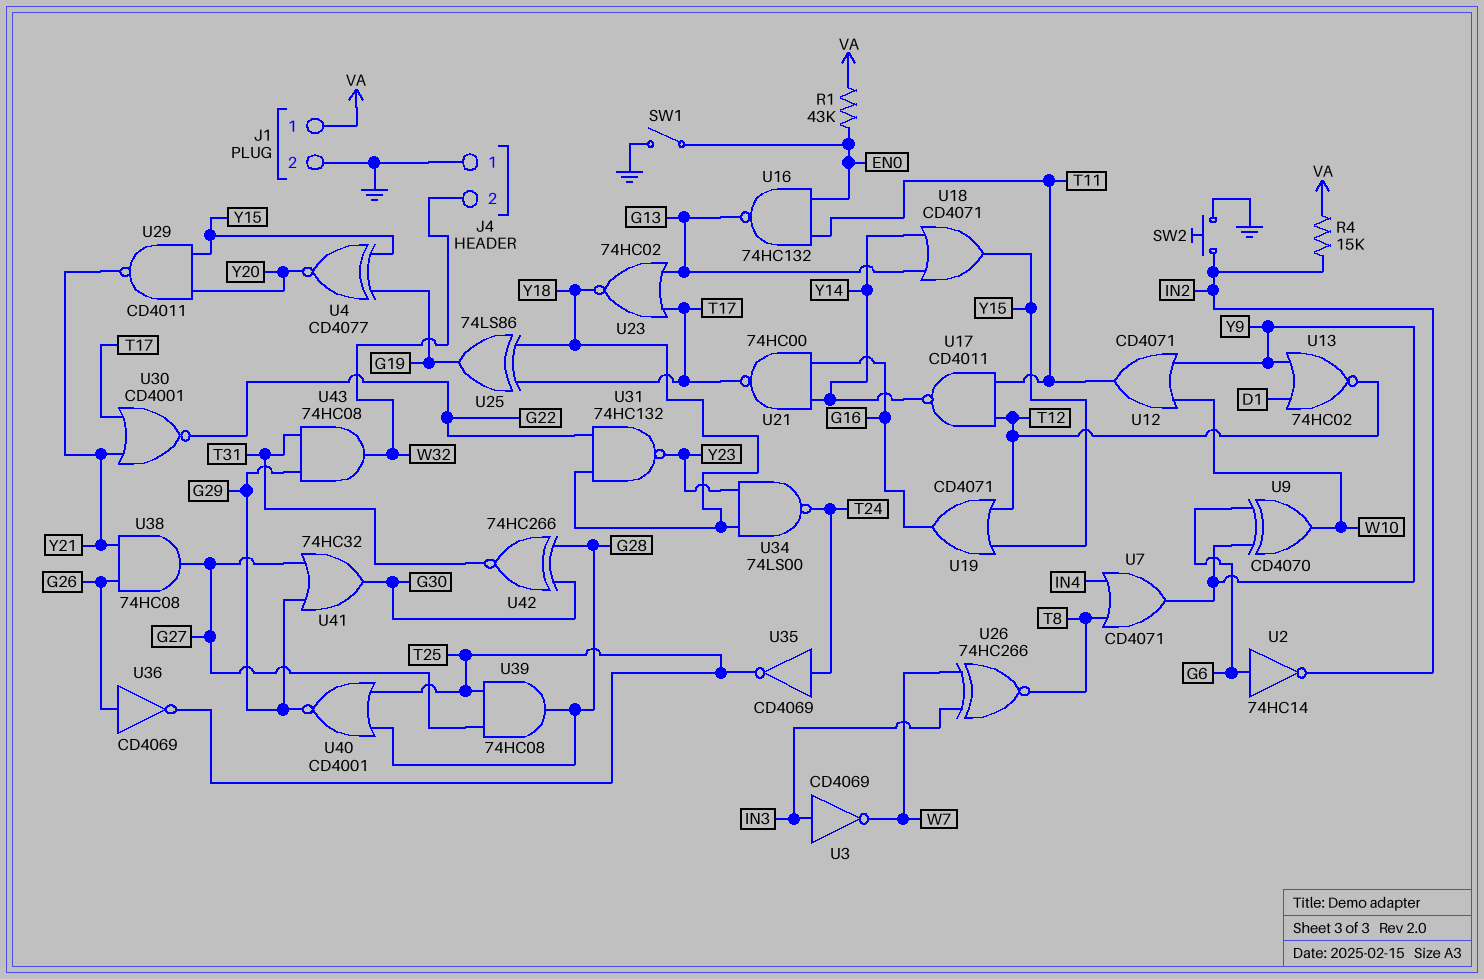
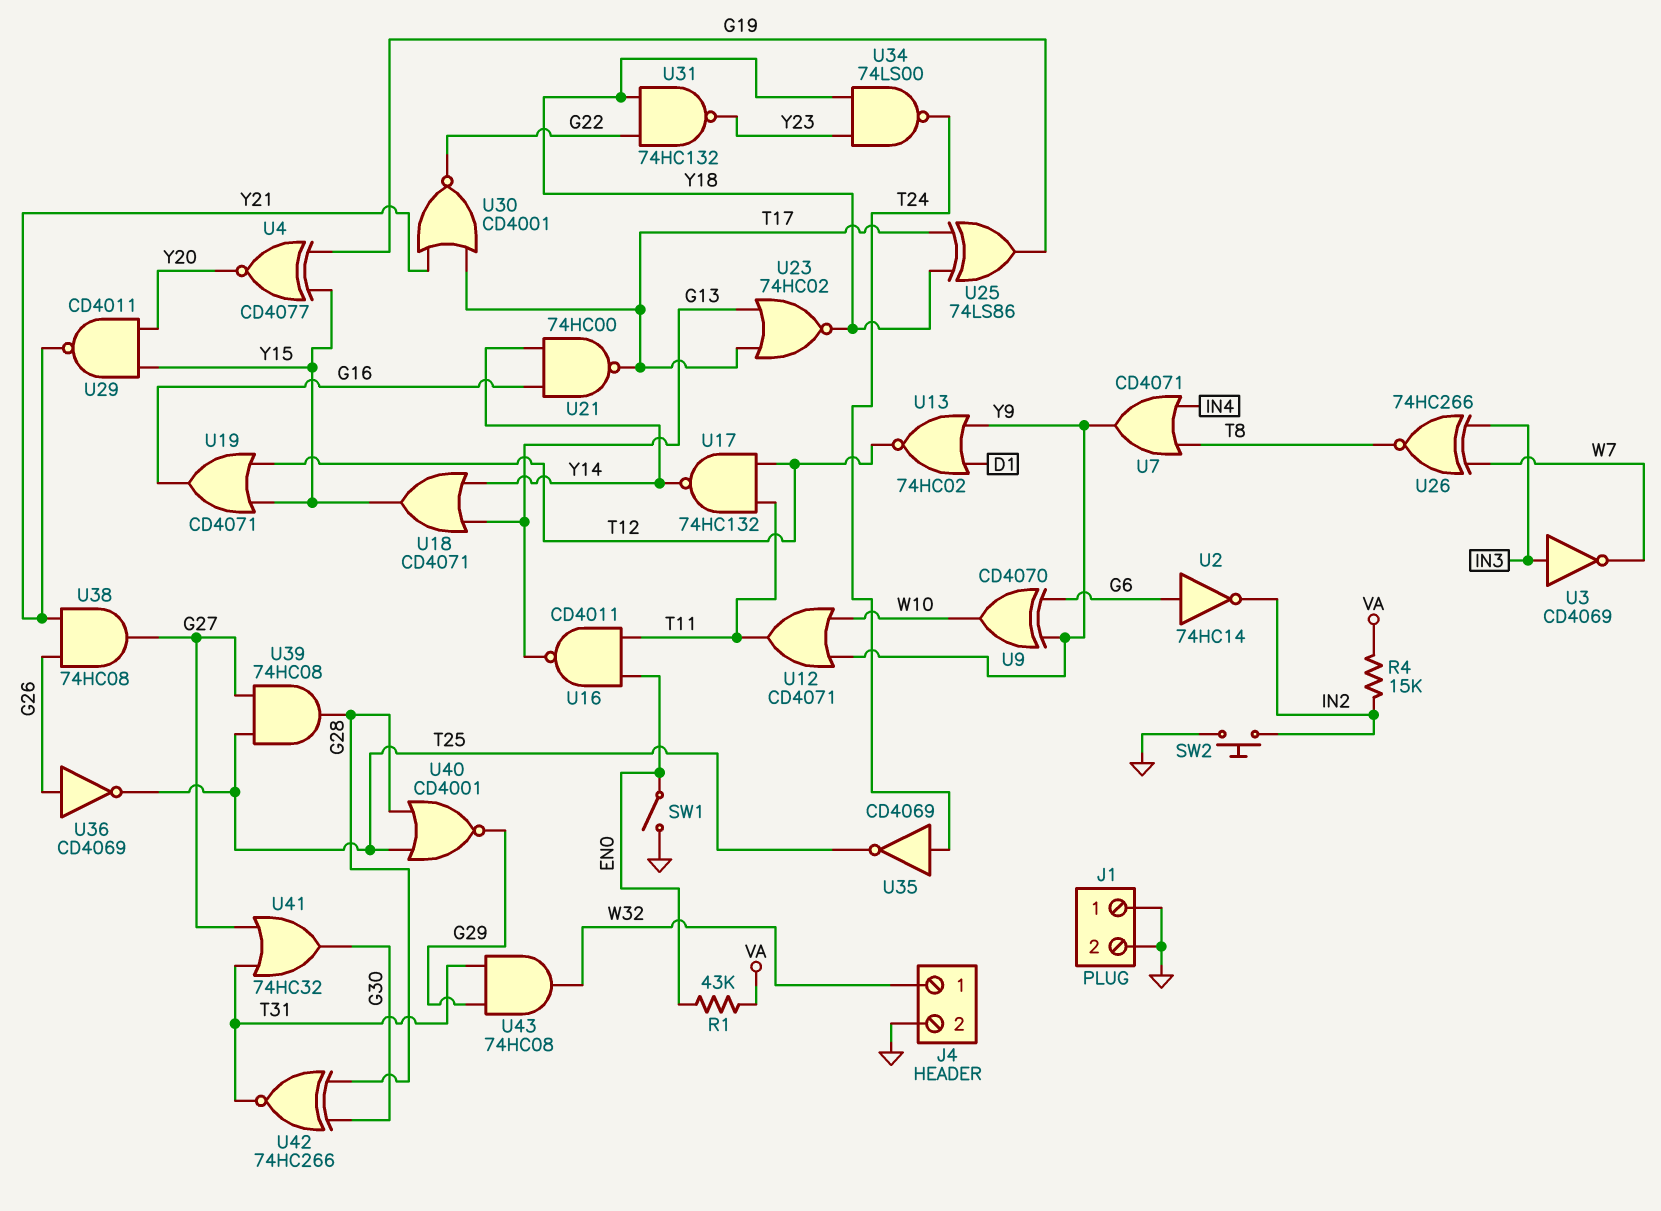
J1 pin 1: VA -> GND
J4 pin 1: GND -> W32
J4 pin 2: W32 -> GND
U16: NAND 74HC132 (in EN0, in T11, out G13) -> NAND CD4011 (in EN0, in T11, out G13)
U17: NAND CD4011 (in T11, in T12, out Y14) -> NAND 74HC132 (in T11, in T12, out Y14)
U41: OR 74HC32 (in G27, in G29, out G30) -> OR 74HC32 (in G27, in T31, out G30)

